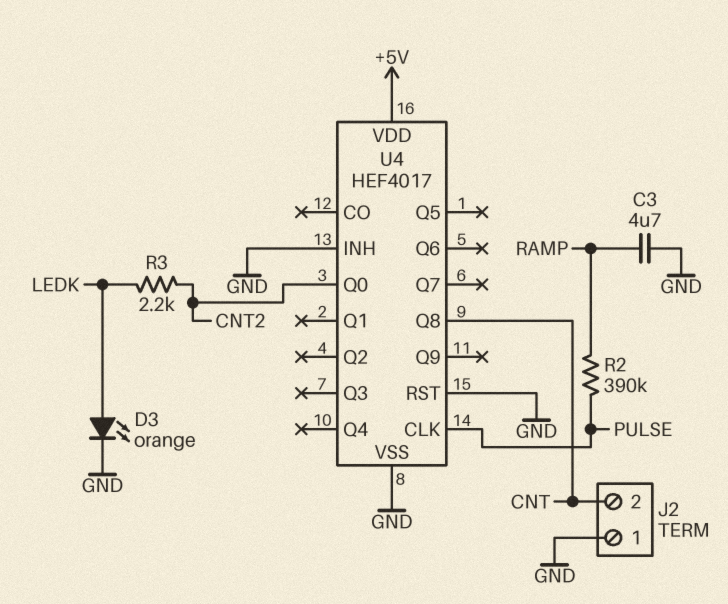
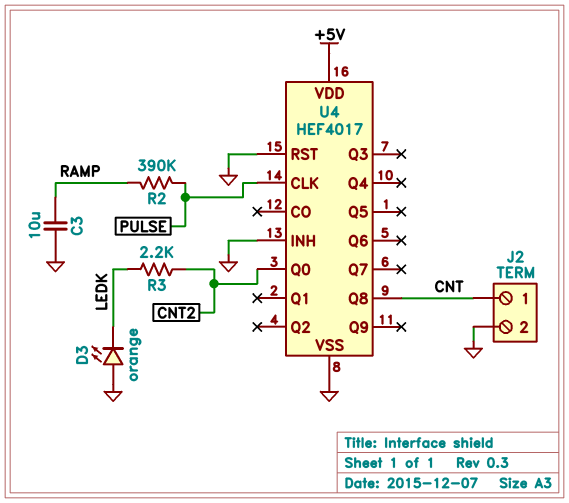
C3: 4.7uF (GND, RAMP) -> 10uF (GND, RAMP)
D3: LED orange (A LEDK, K GND) -> LED orange (A GND, K LEDK)
J2 pin 1: GND -> CNT
J2 pin 2: CNT -> GND

